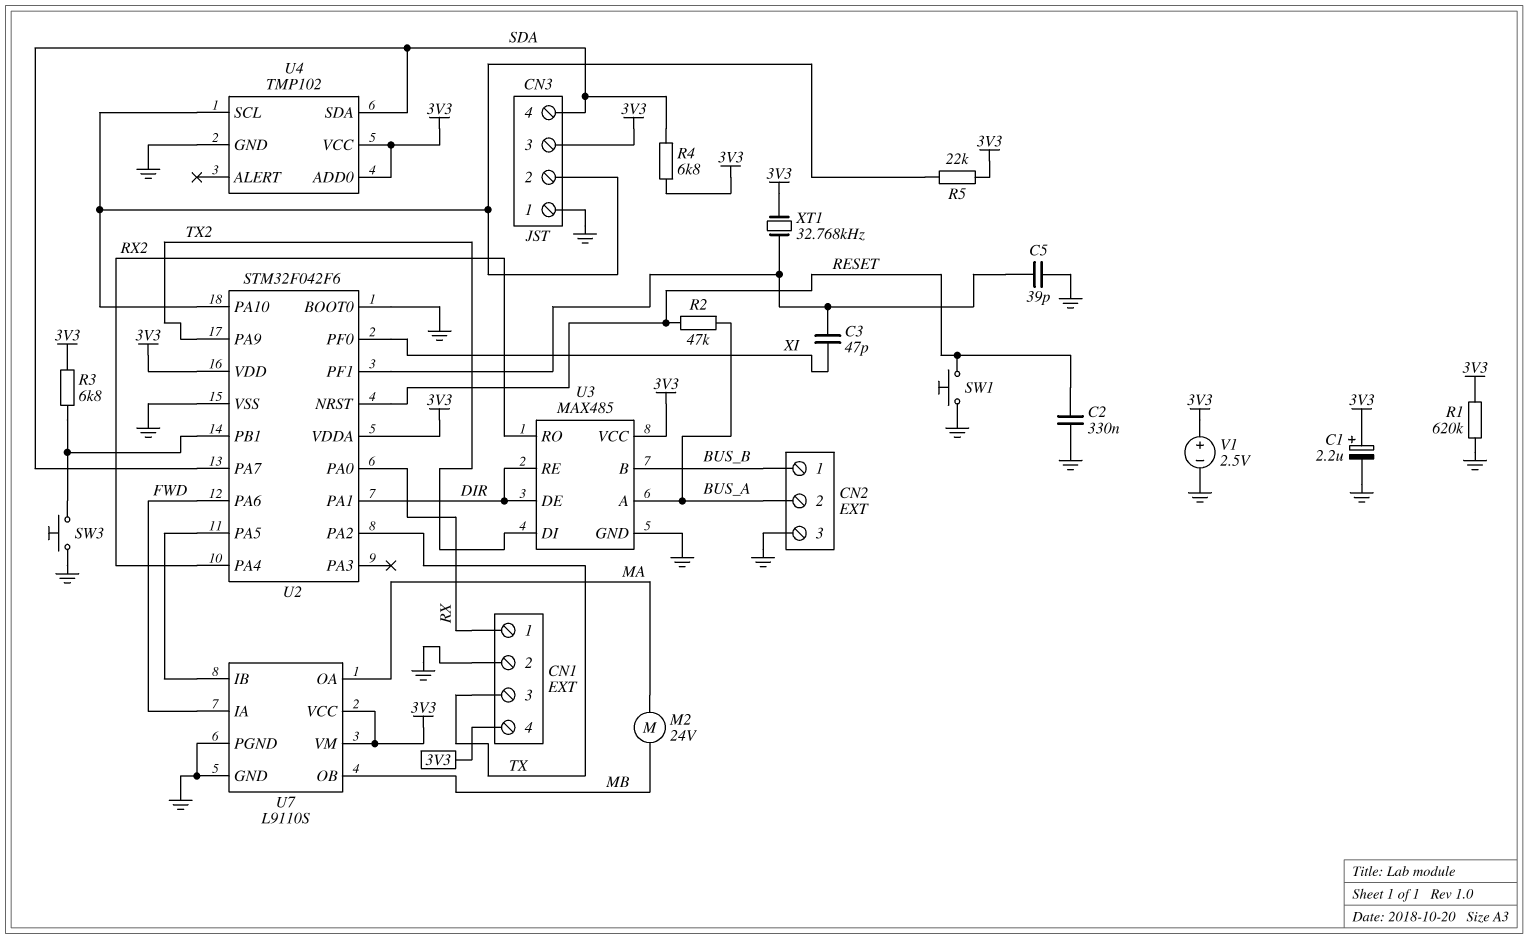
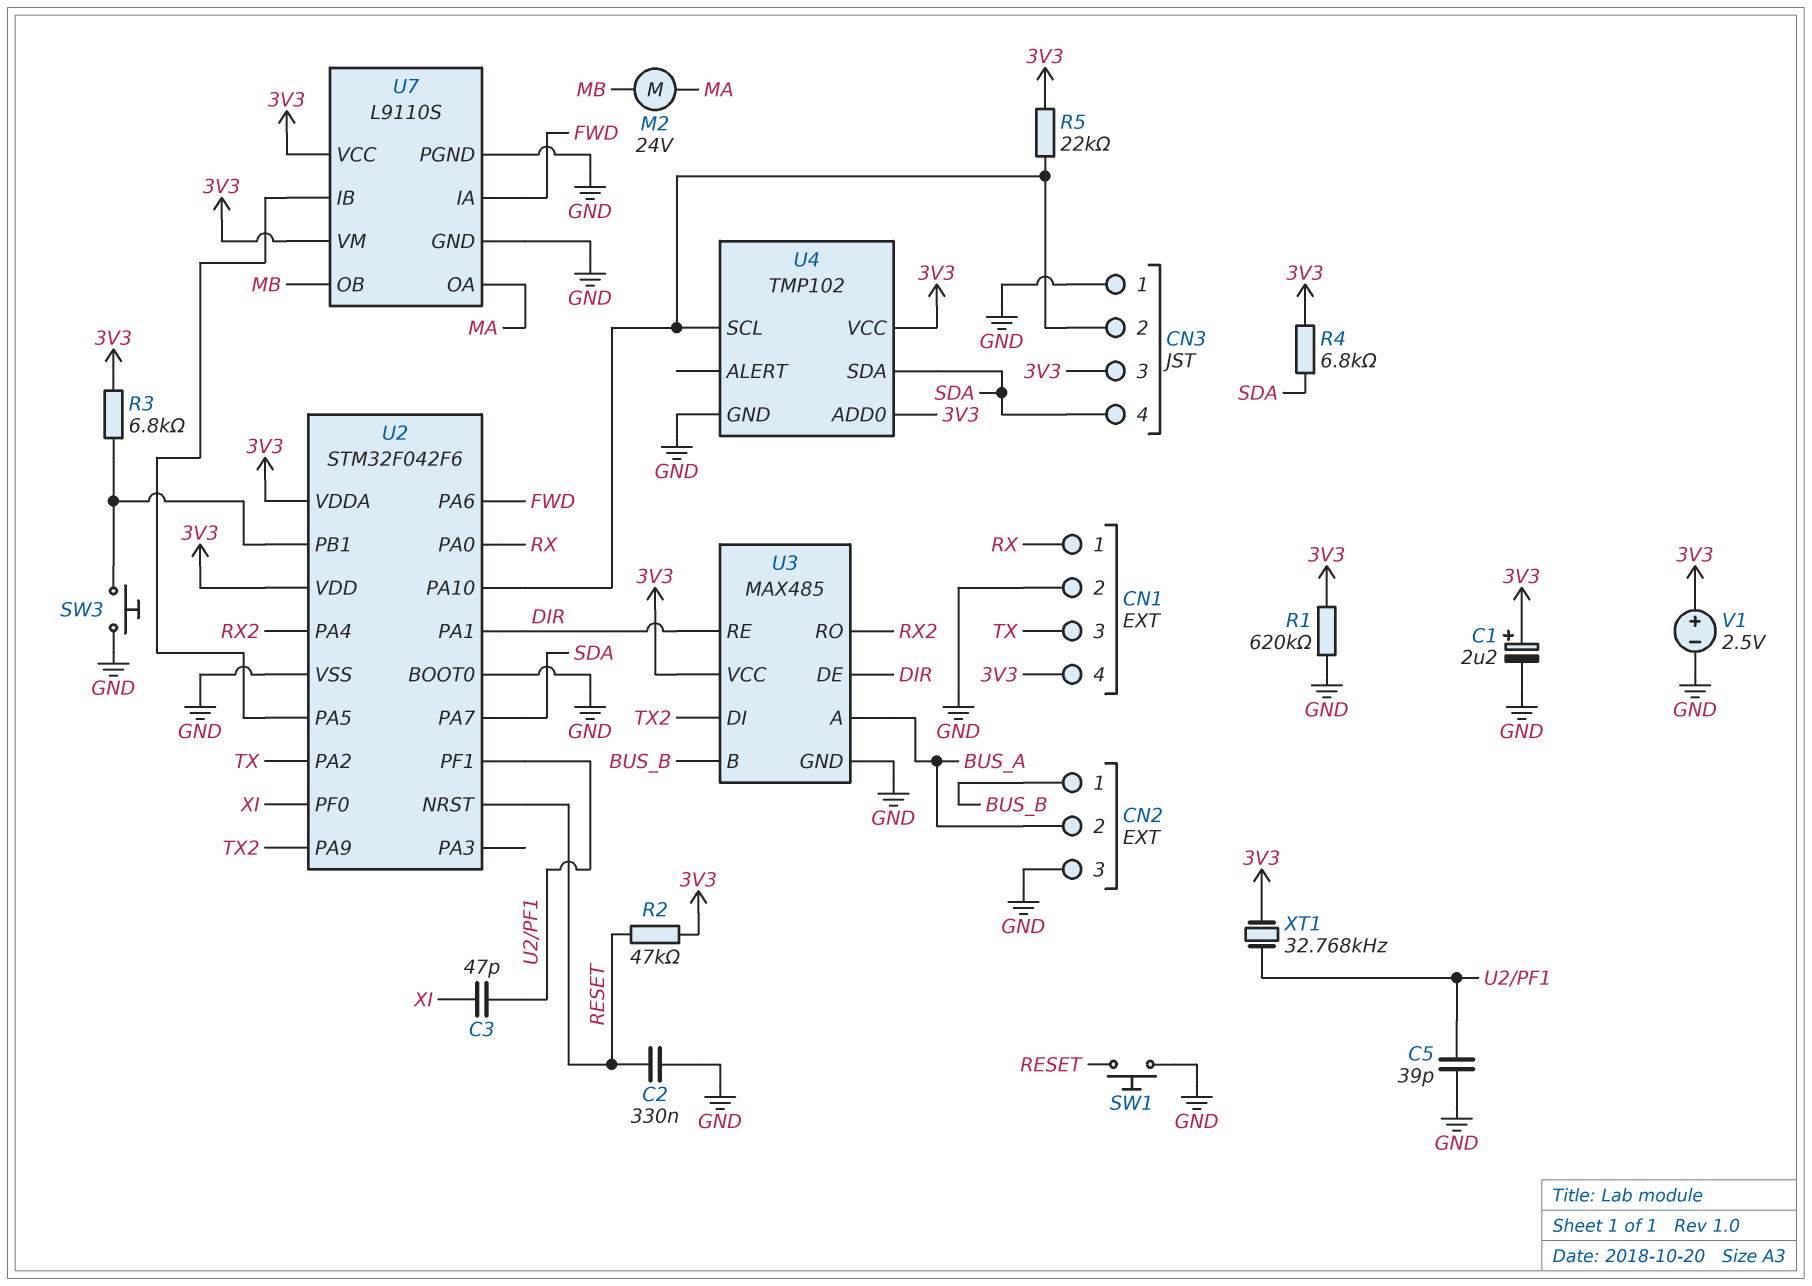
R2: 47k (BUS_A, RESET) -> 47k (3V3, RESET)

